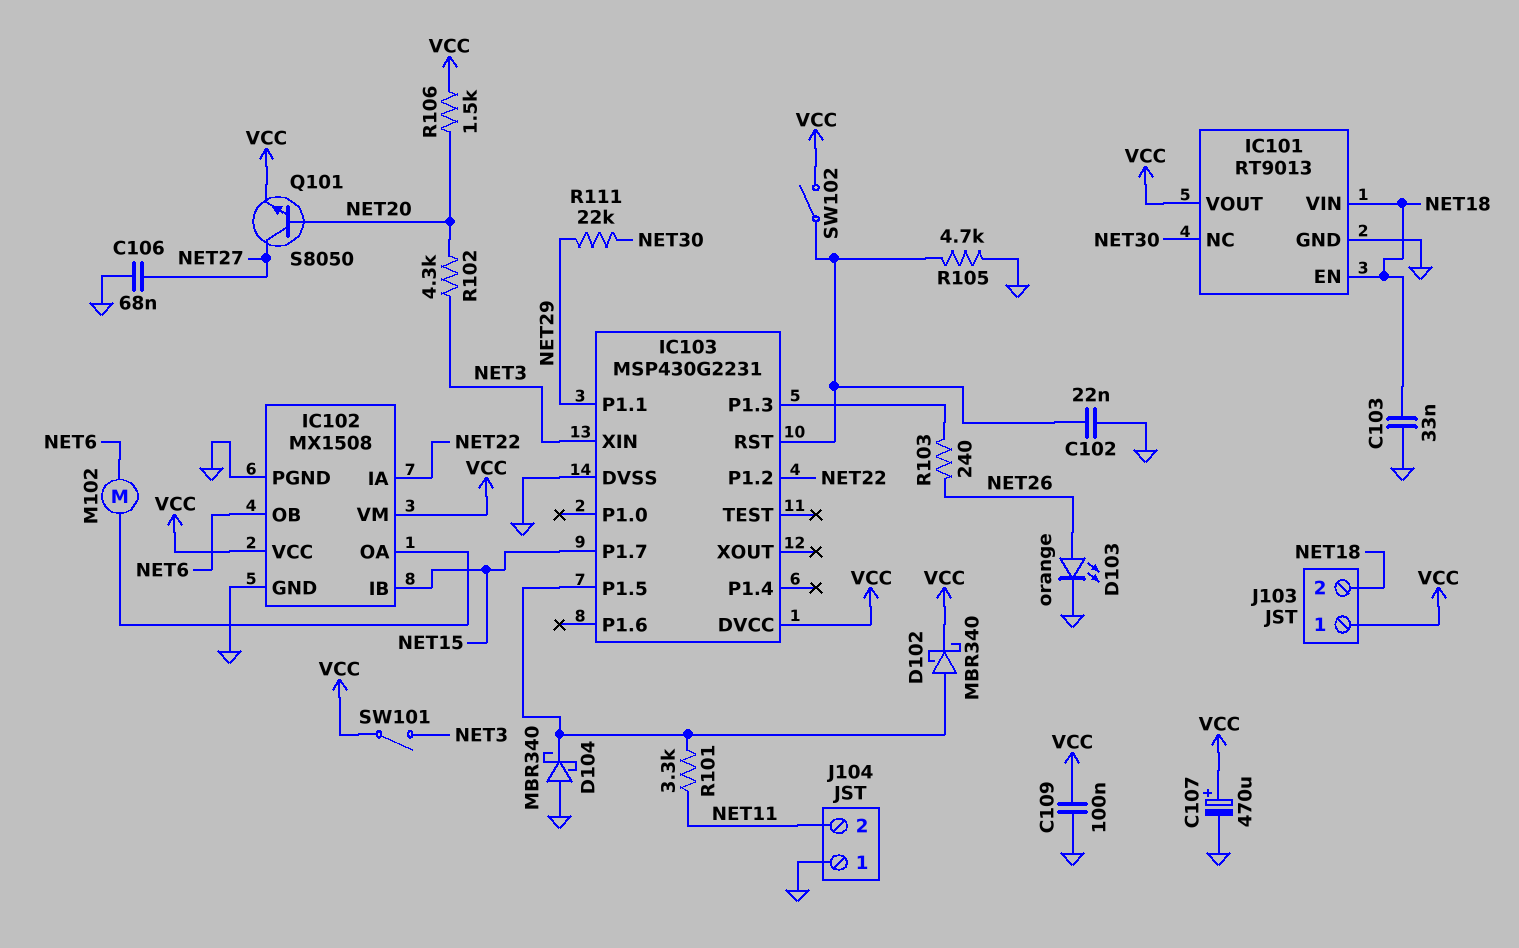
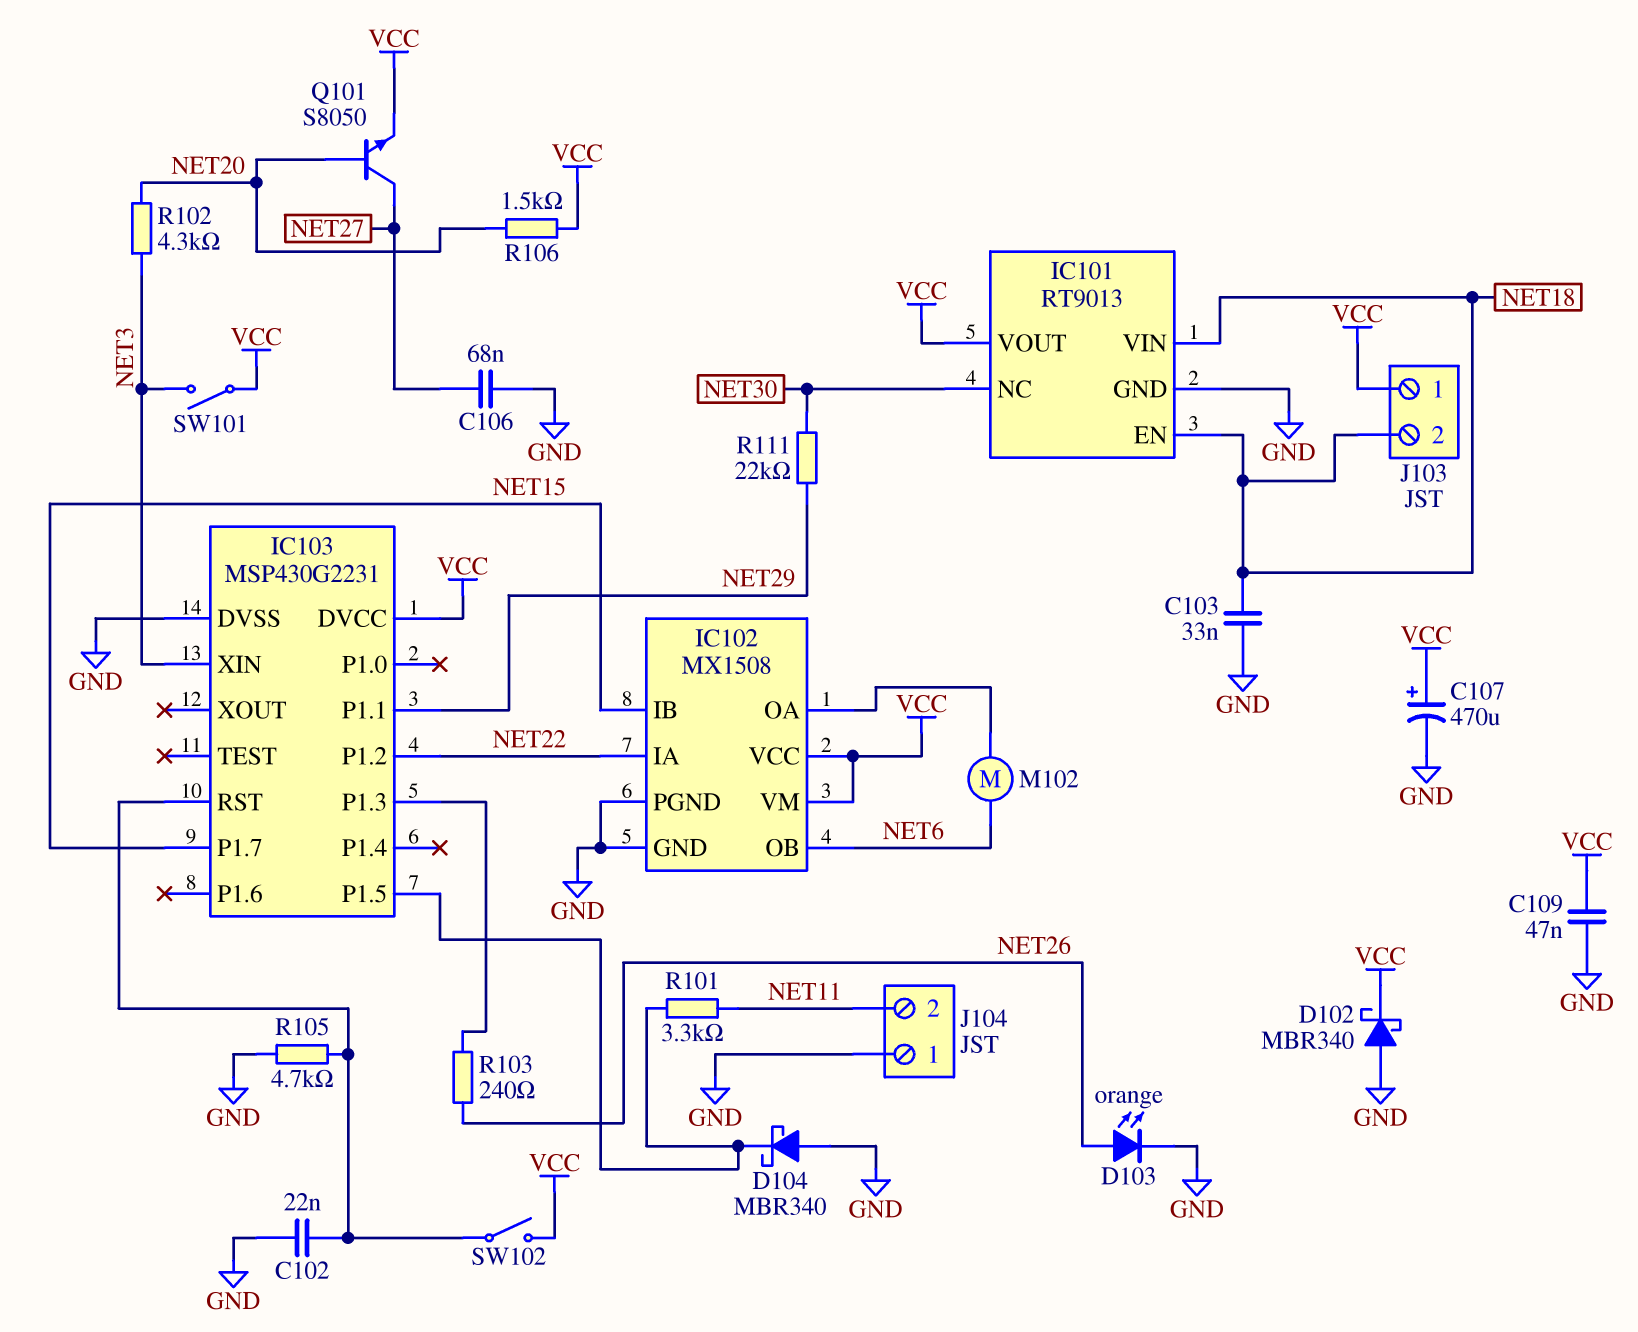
C109: 100nF (GND, VCC) -> 47nF (GND, VCC)
D102: schottky MBR340 (A IC103/P1.5, K VCC) -> schottky MBR340 (A GND, K VCC)

